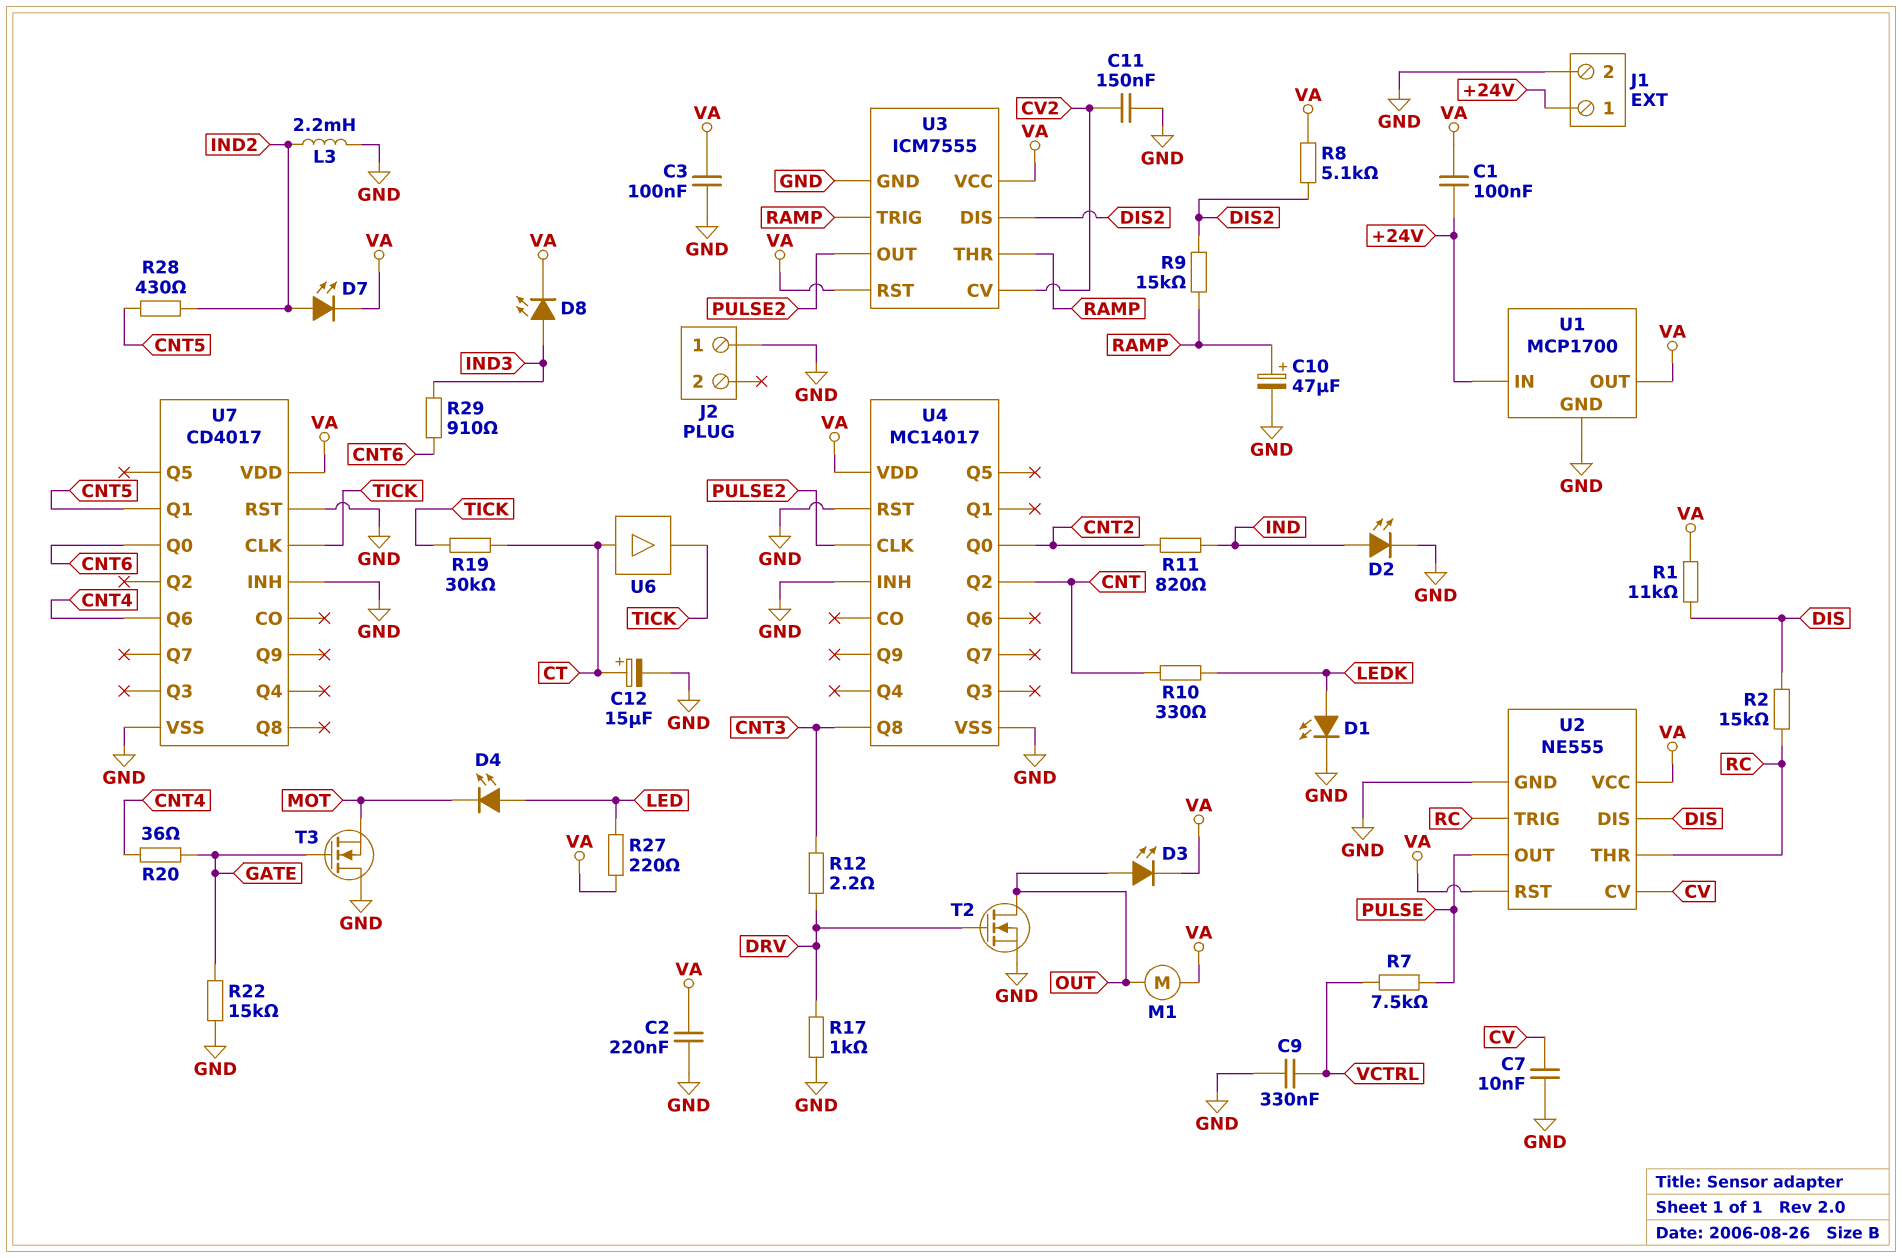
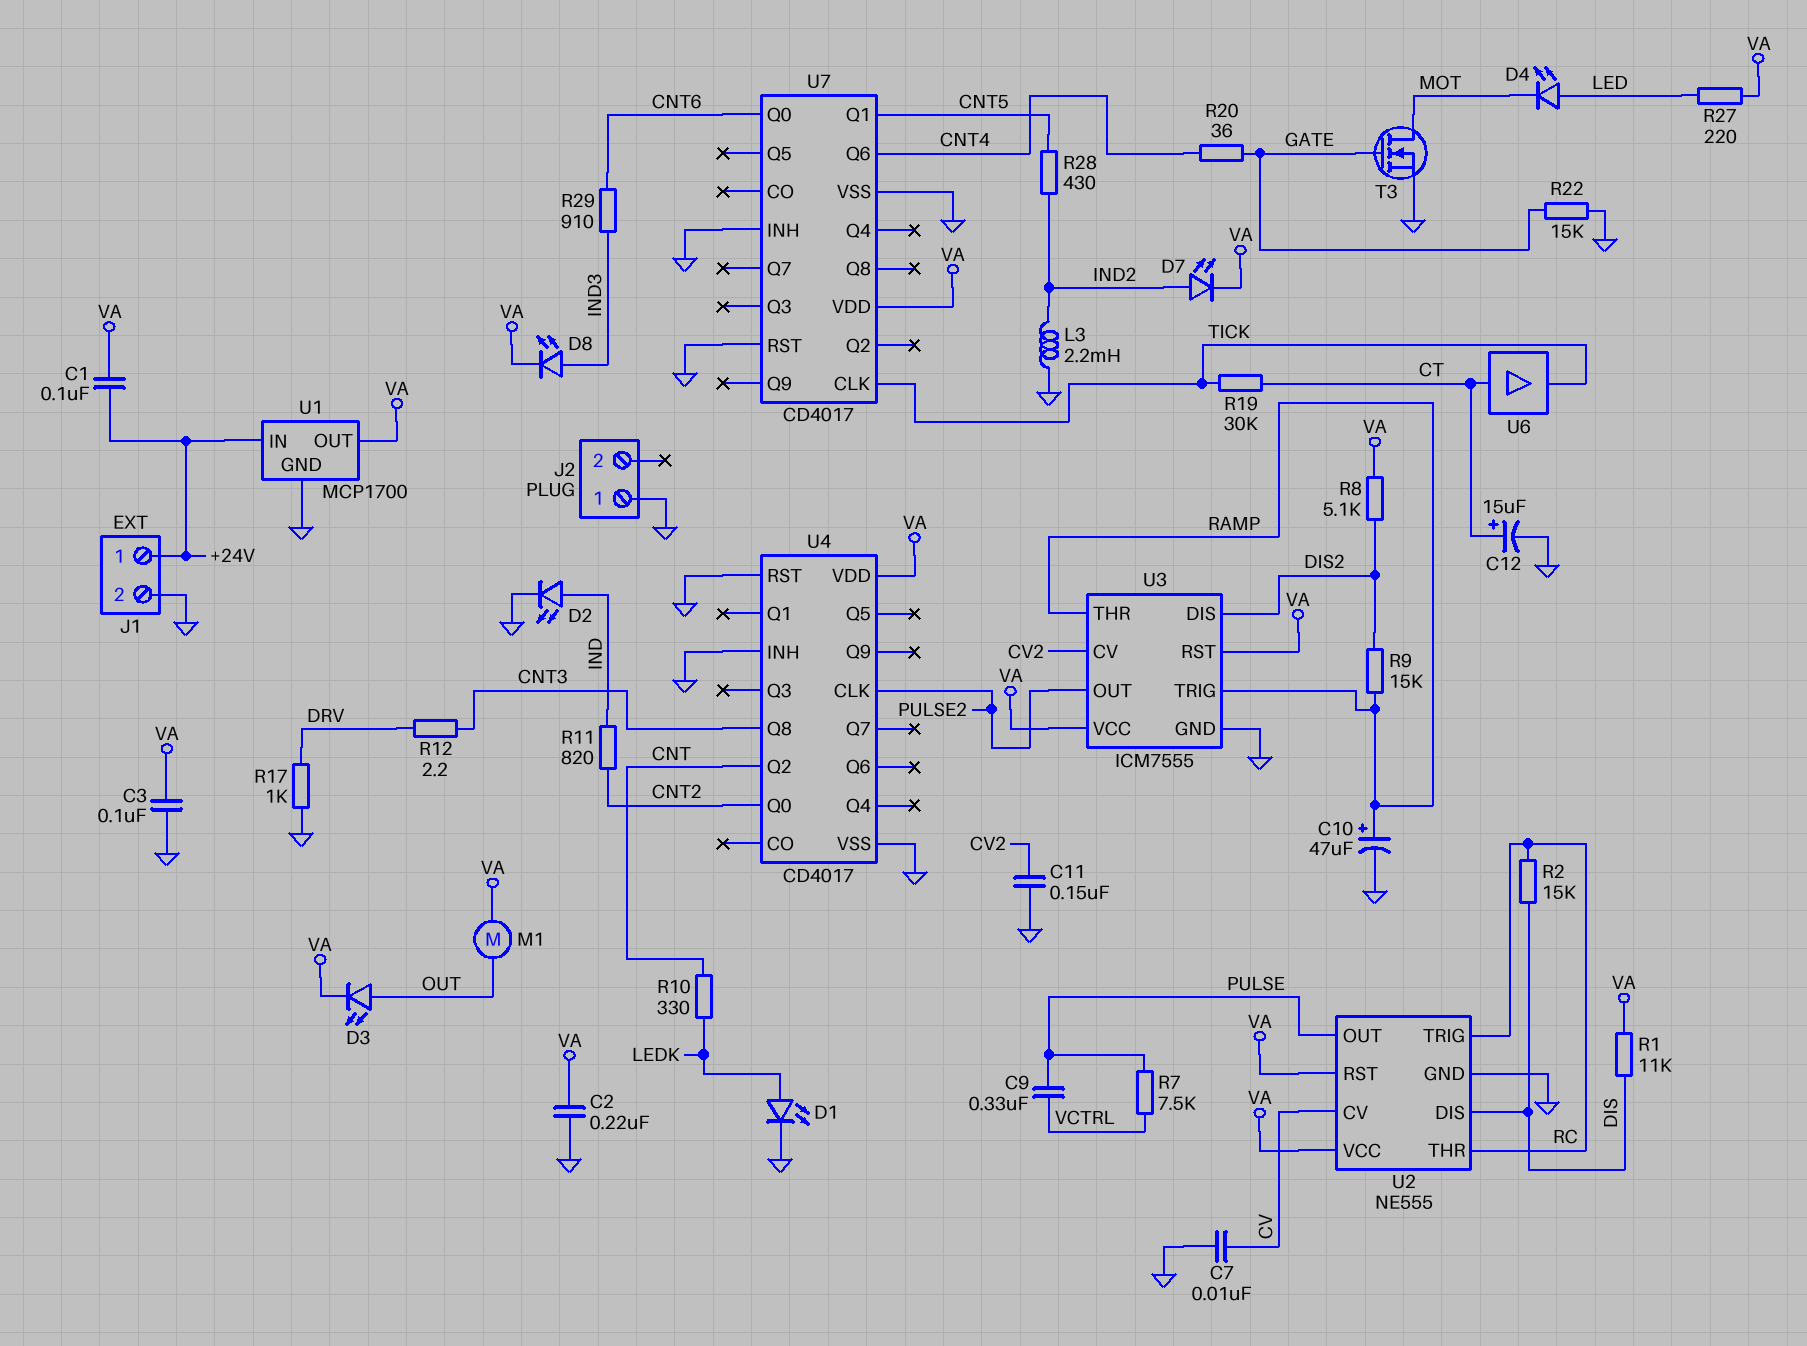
C9: 330nF (GND, VCTRL) -> 330nF (PULSE, VCTRL)
T2: NMOS (G DRV, D OUT, S GND) -> none
T3: NMOS (G GATE, D GND, S MOT) -> NMOS (G GATE, D MOT, S GND)
U4: MC14017 -> CD4017

